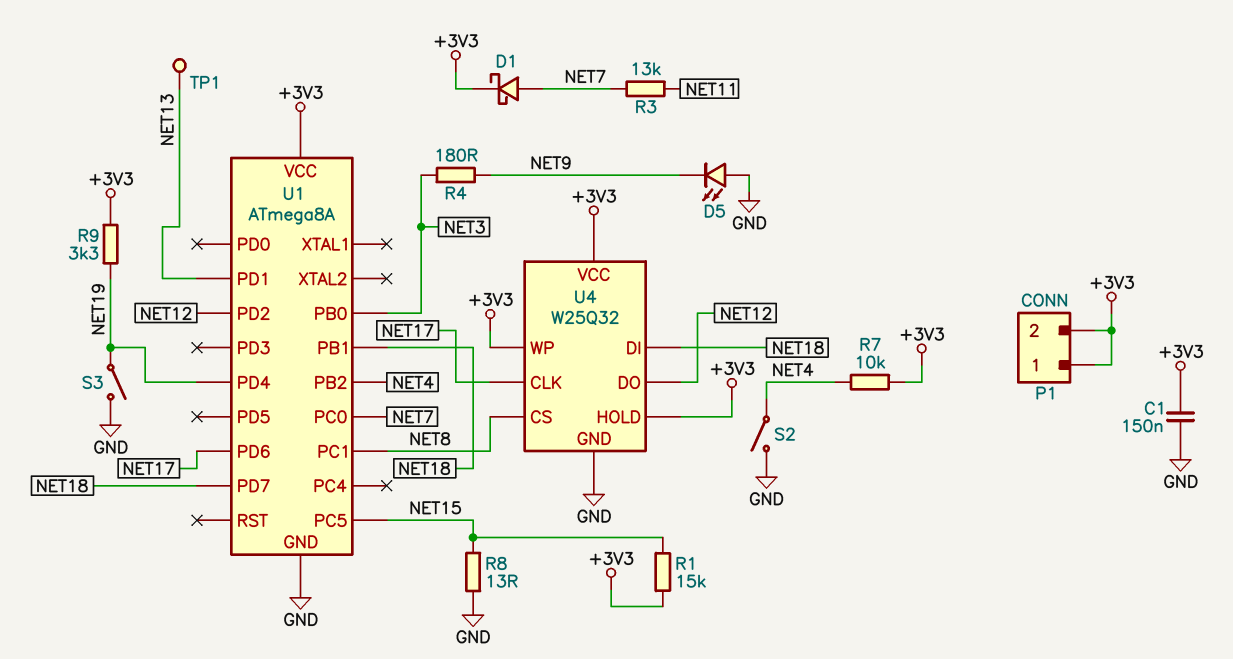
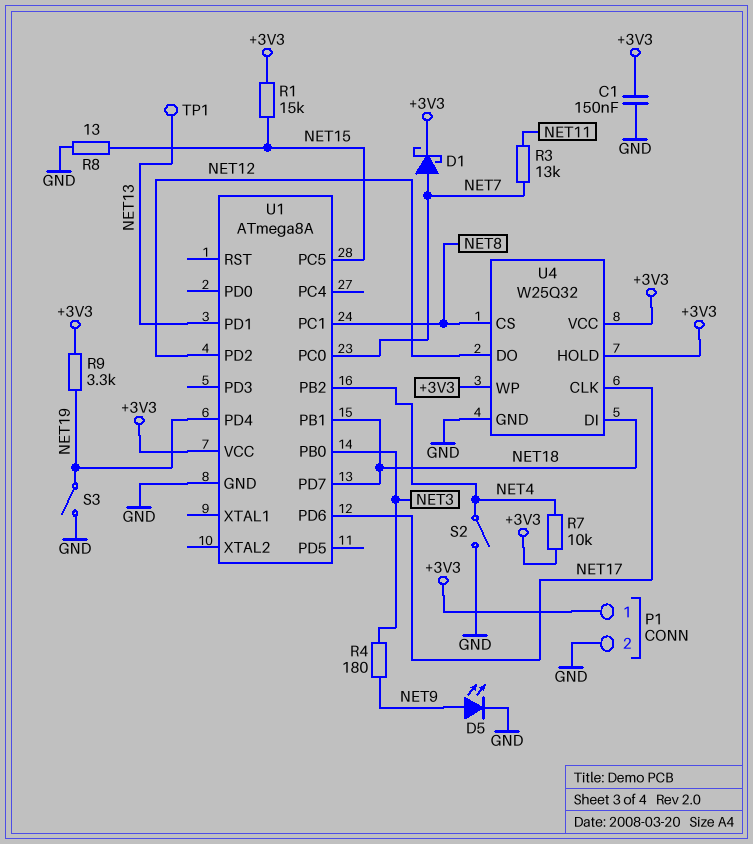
D5: LED (A GND, K NET9) -> LED (A NET9, K GND)
P1 pin 2: +3V3 -> GND

